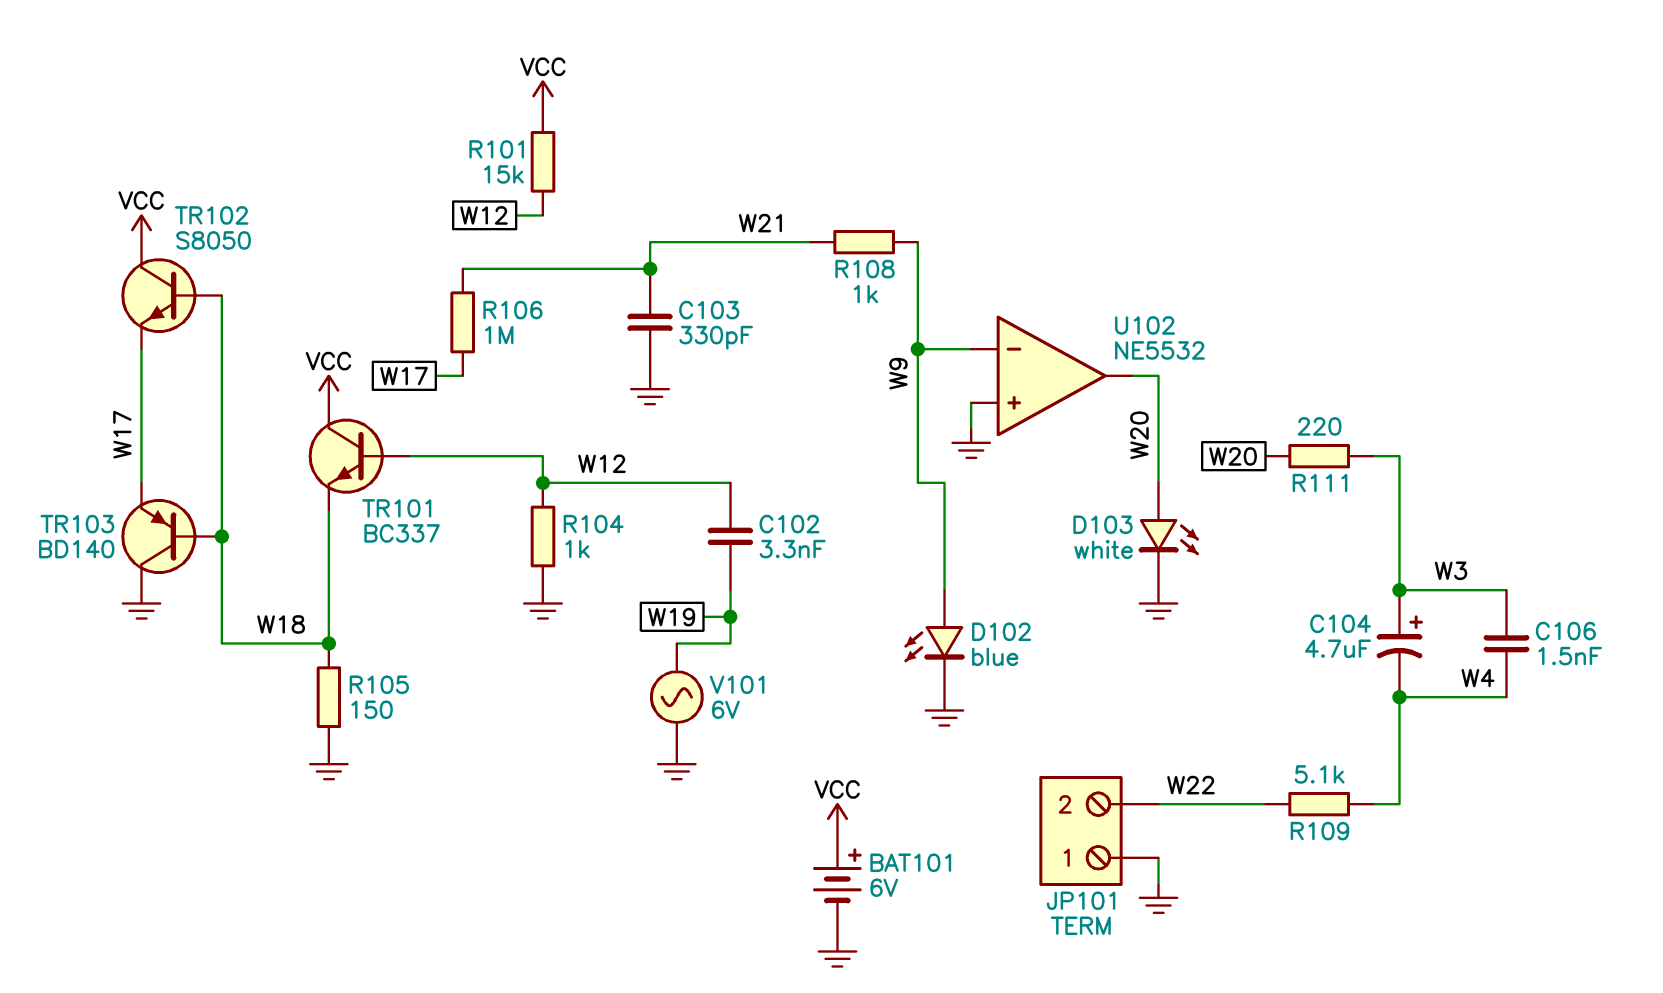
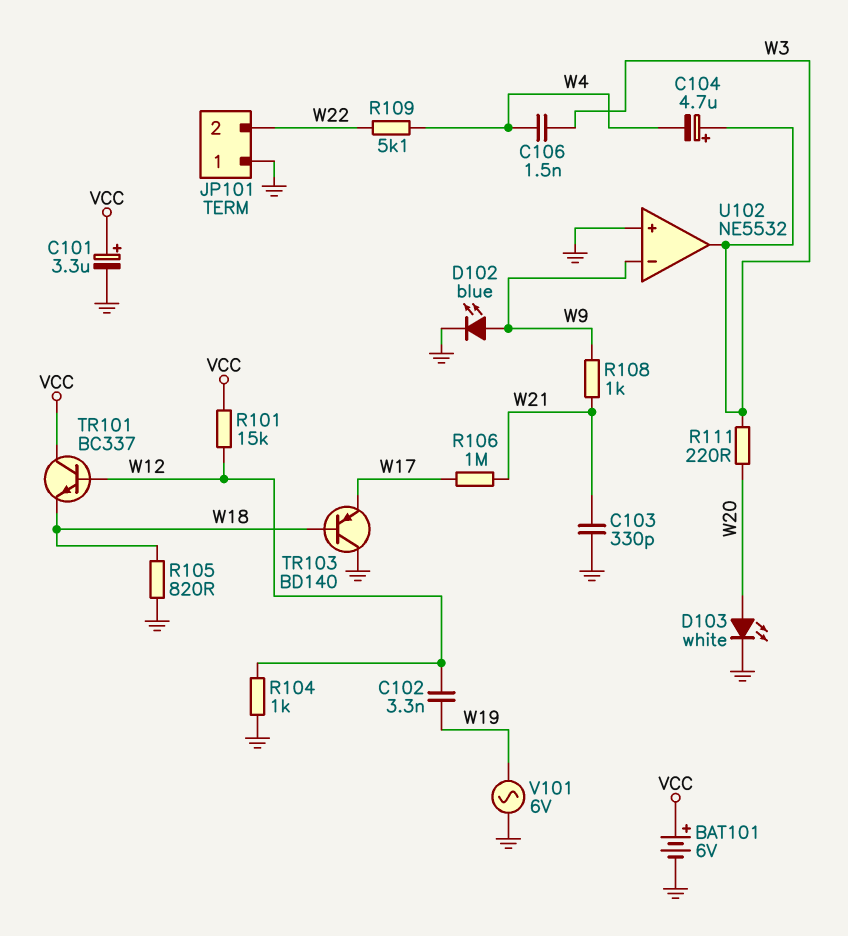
C101: none -> 3.3uF (plus VCC, minus GND)
R105: 150 (GND, W18) -> 820 (GND, W18)
TR102: NPN S8050 (B W18, C VCC, E W17) -> none
U102 pin out: W20 -> W3

